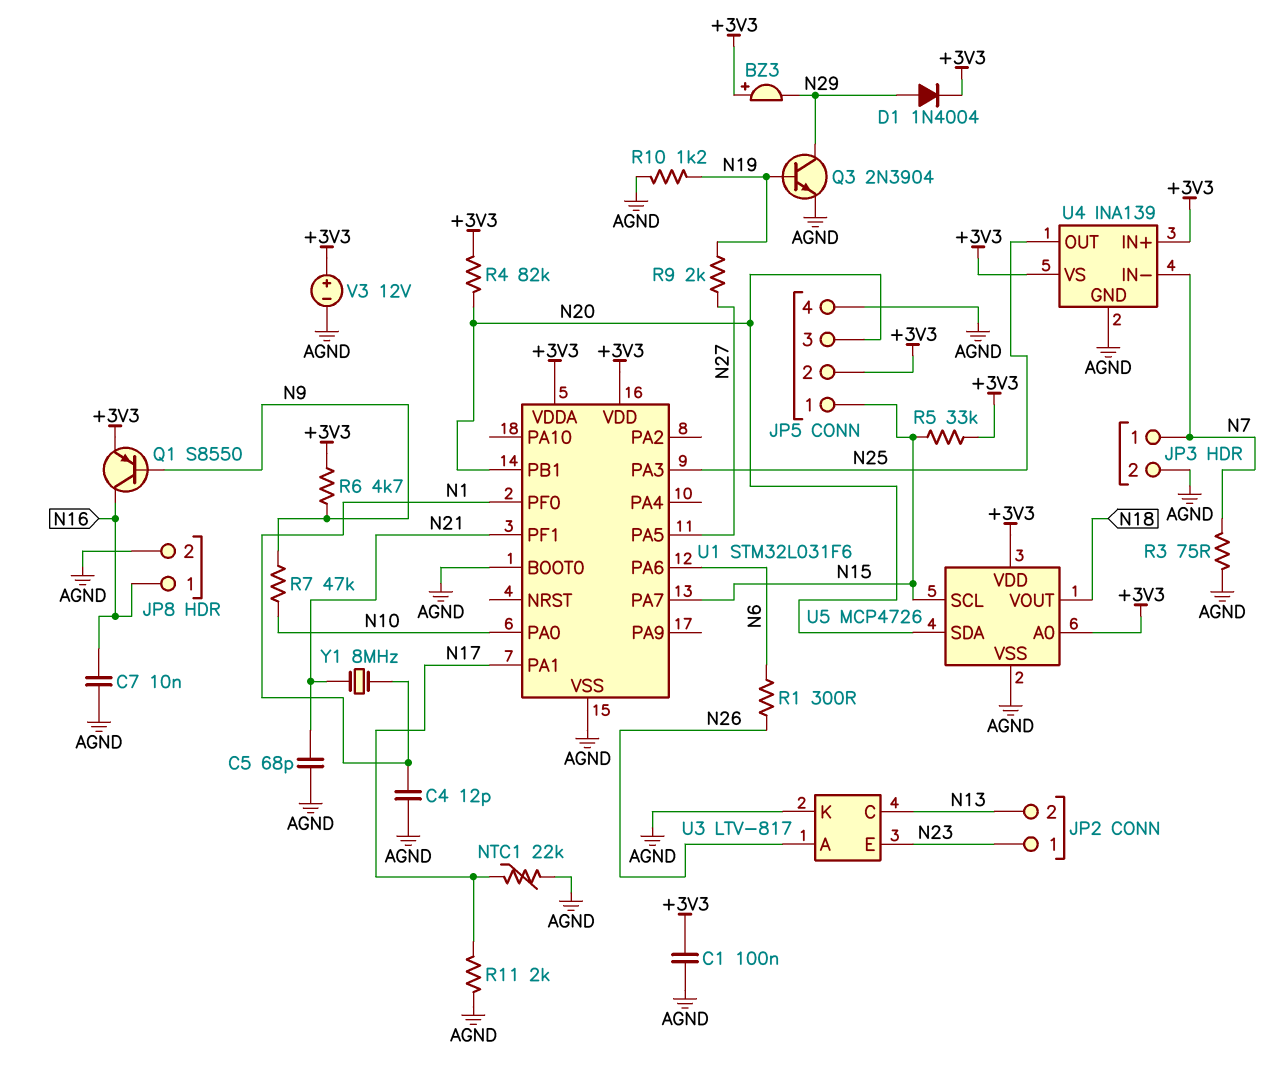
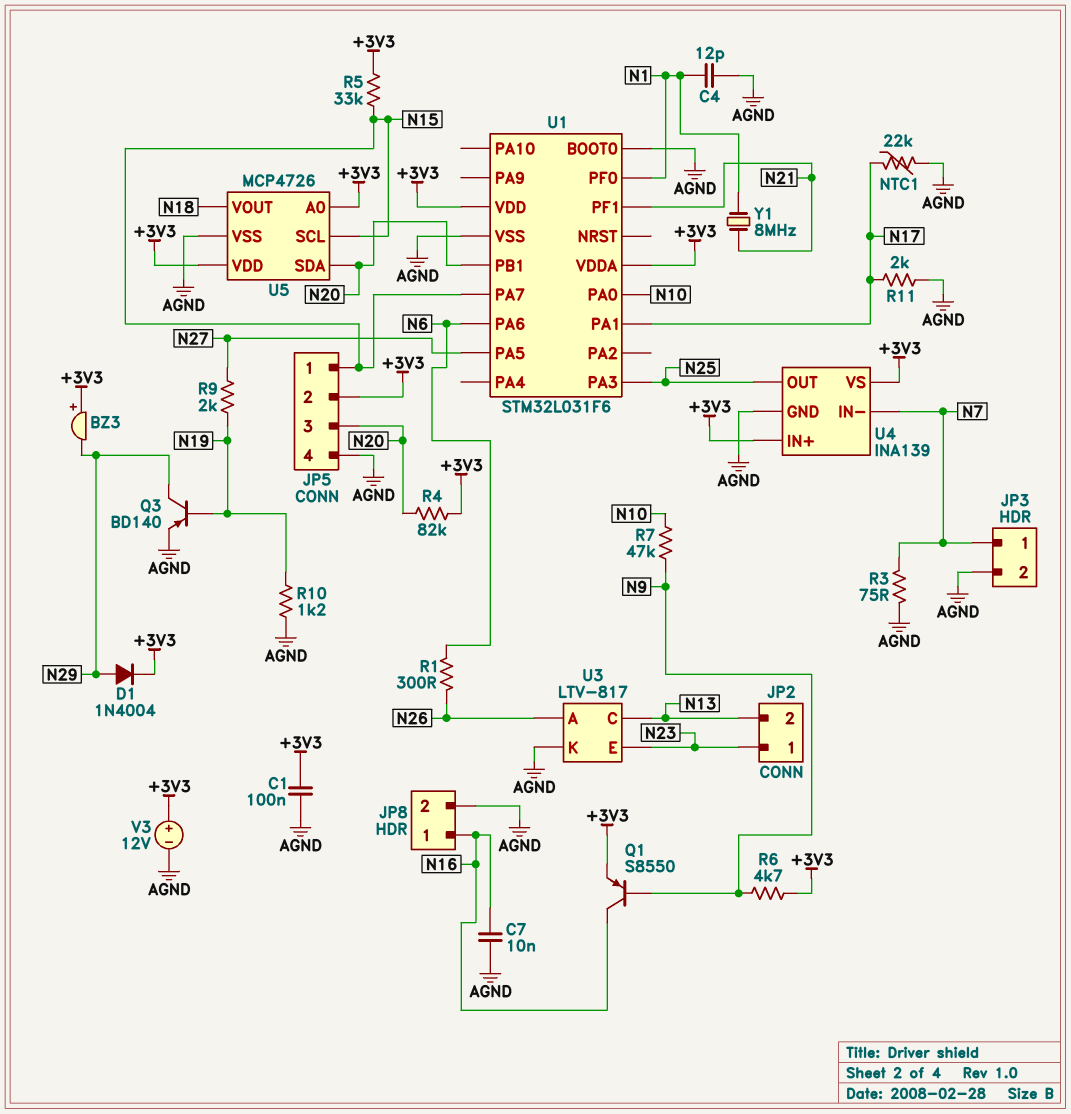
C5: 68pF (AGND, N21) -> none
Q3: NPN 2N3904 (B N19, C N29, E AGND) -> PNP BD140 (B N19, C N29, E AGND)

